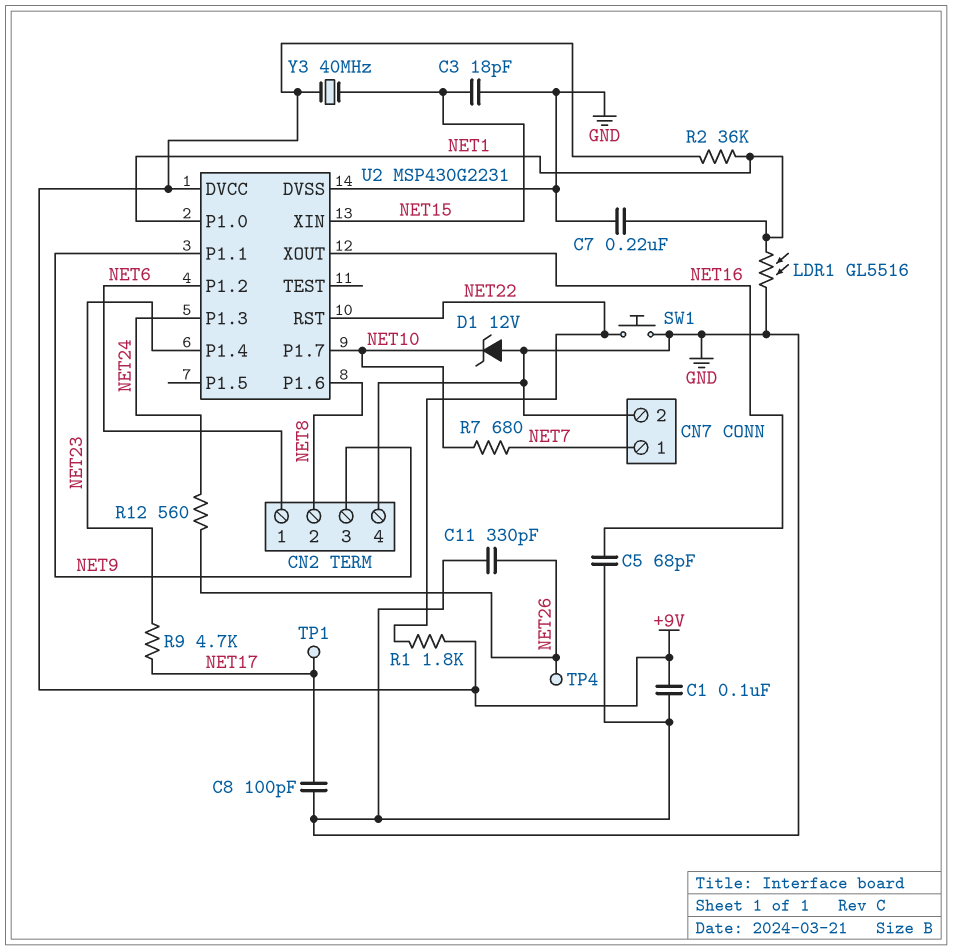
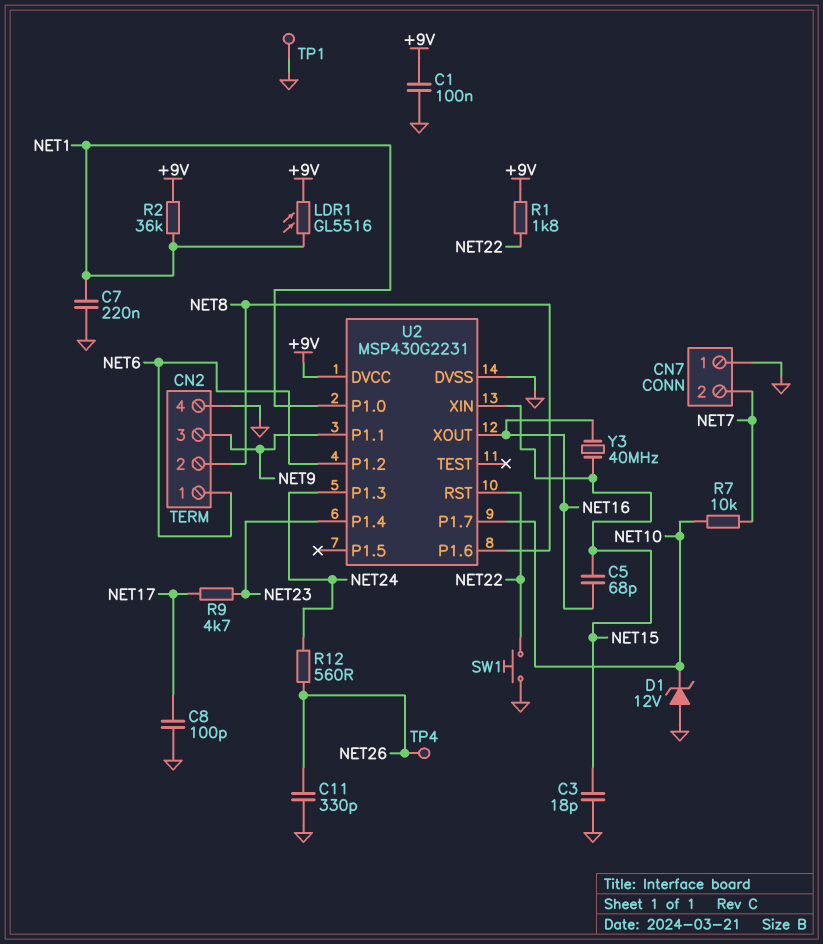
C5: 68pF (GND, NET16) -> 68pF (NET15, NET16)
CN7 pin 1: NET7 -> GND
CN7 pin 2: GND -> NET7
LDR1: GL5516 (GND, NET1) -> GL5516 (+9V, NET1)
R7: 680 (NET7, NET10) -> 10k (NET7, NET10)
TP1: test point (NET17) -> test point (GND)
Y3: 40MHz (+9V, NET15) -> 40MHz (NET15, NET16)

